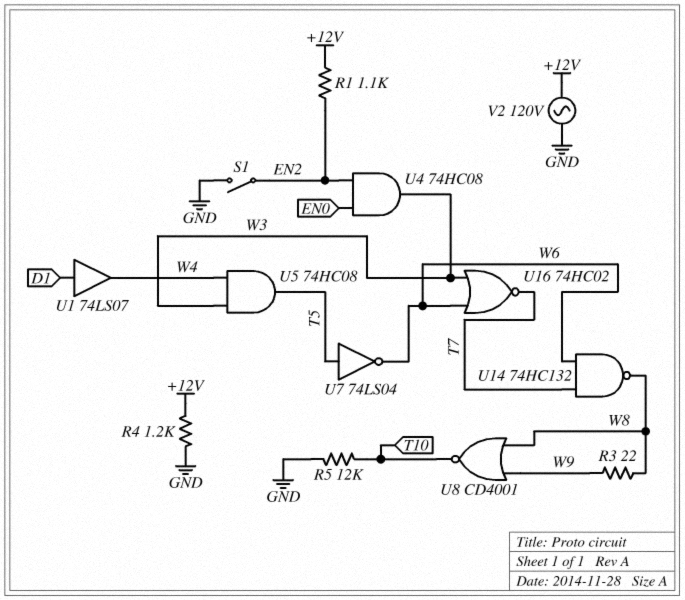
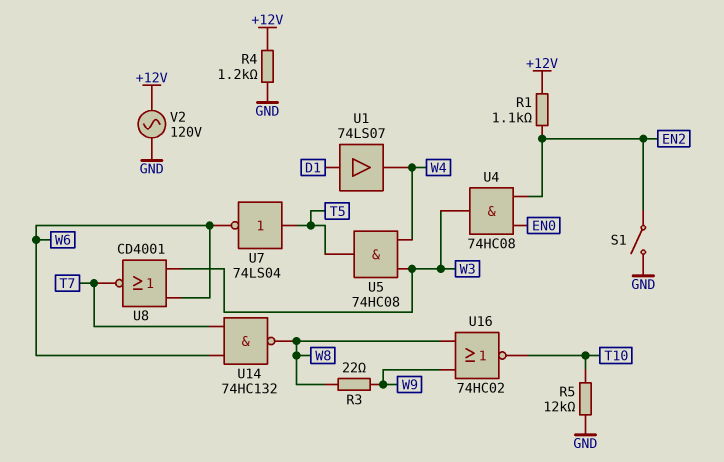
U8: NOR CD4001 (in W8, in W9, out T10) -> NOR CD4001 (in W3, in W6, out T7)
U16: NOR 74HC02 (in W3, in W6, out T7) -> NOR 74HC02 (in W8, in W9, out T10)

